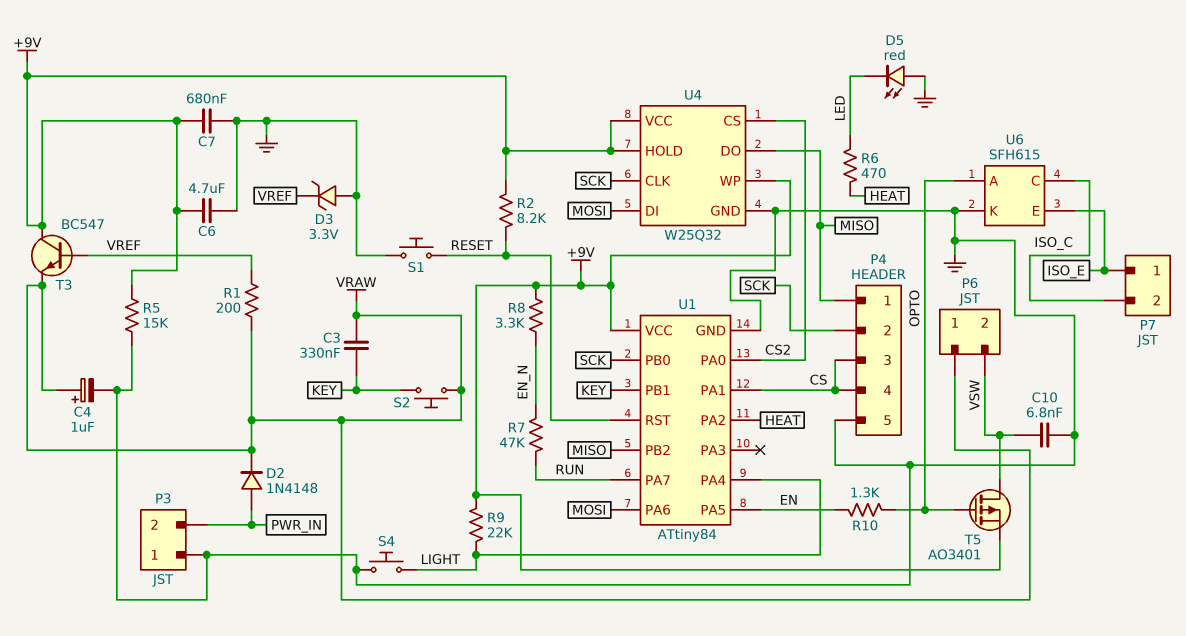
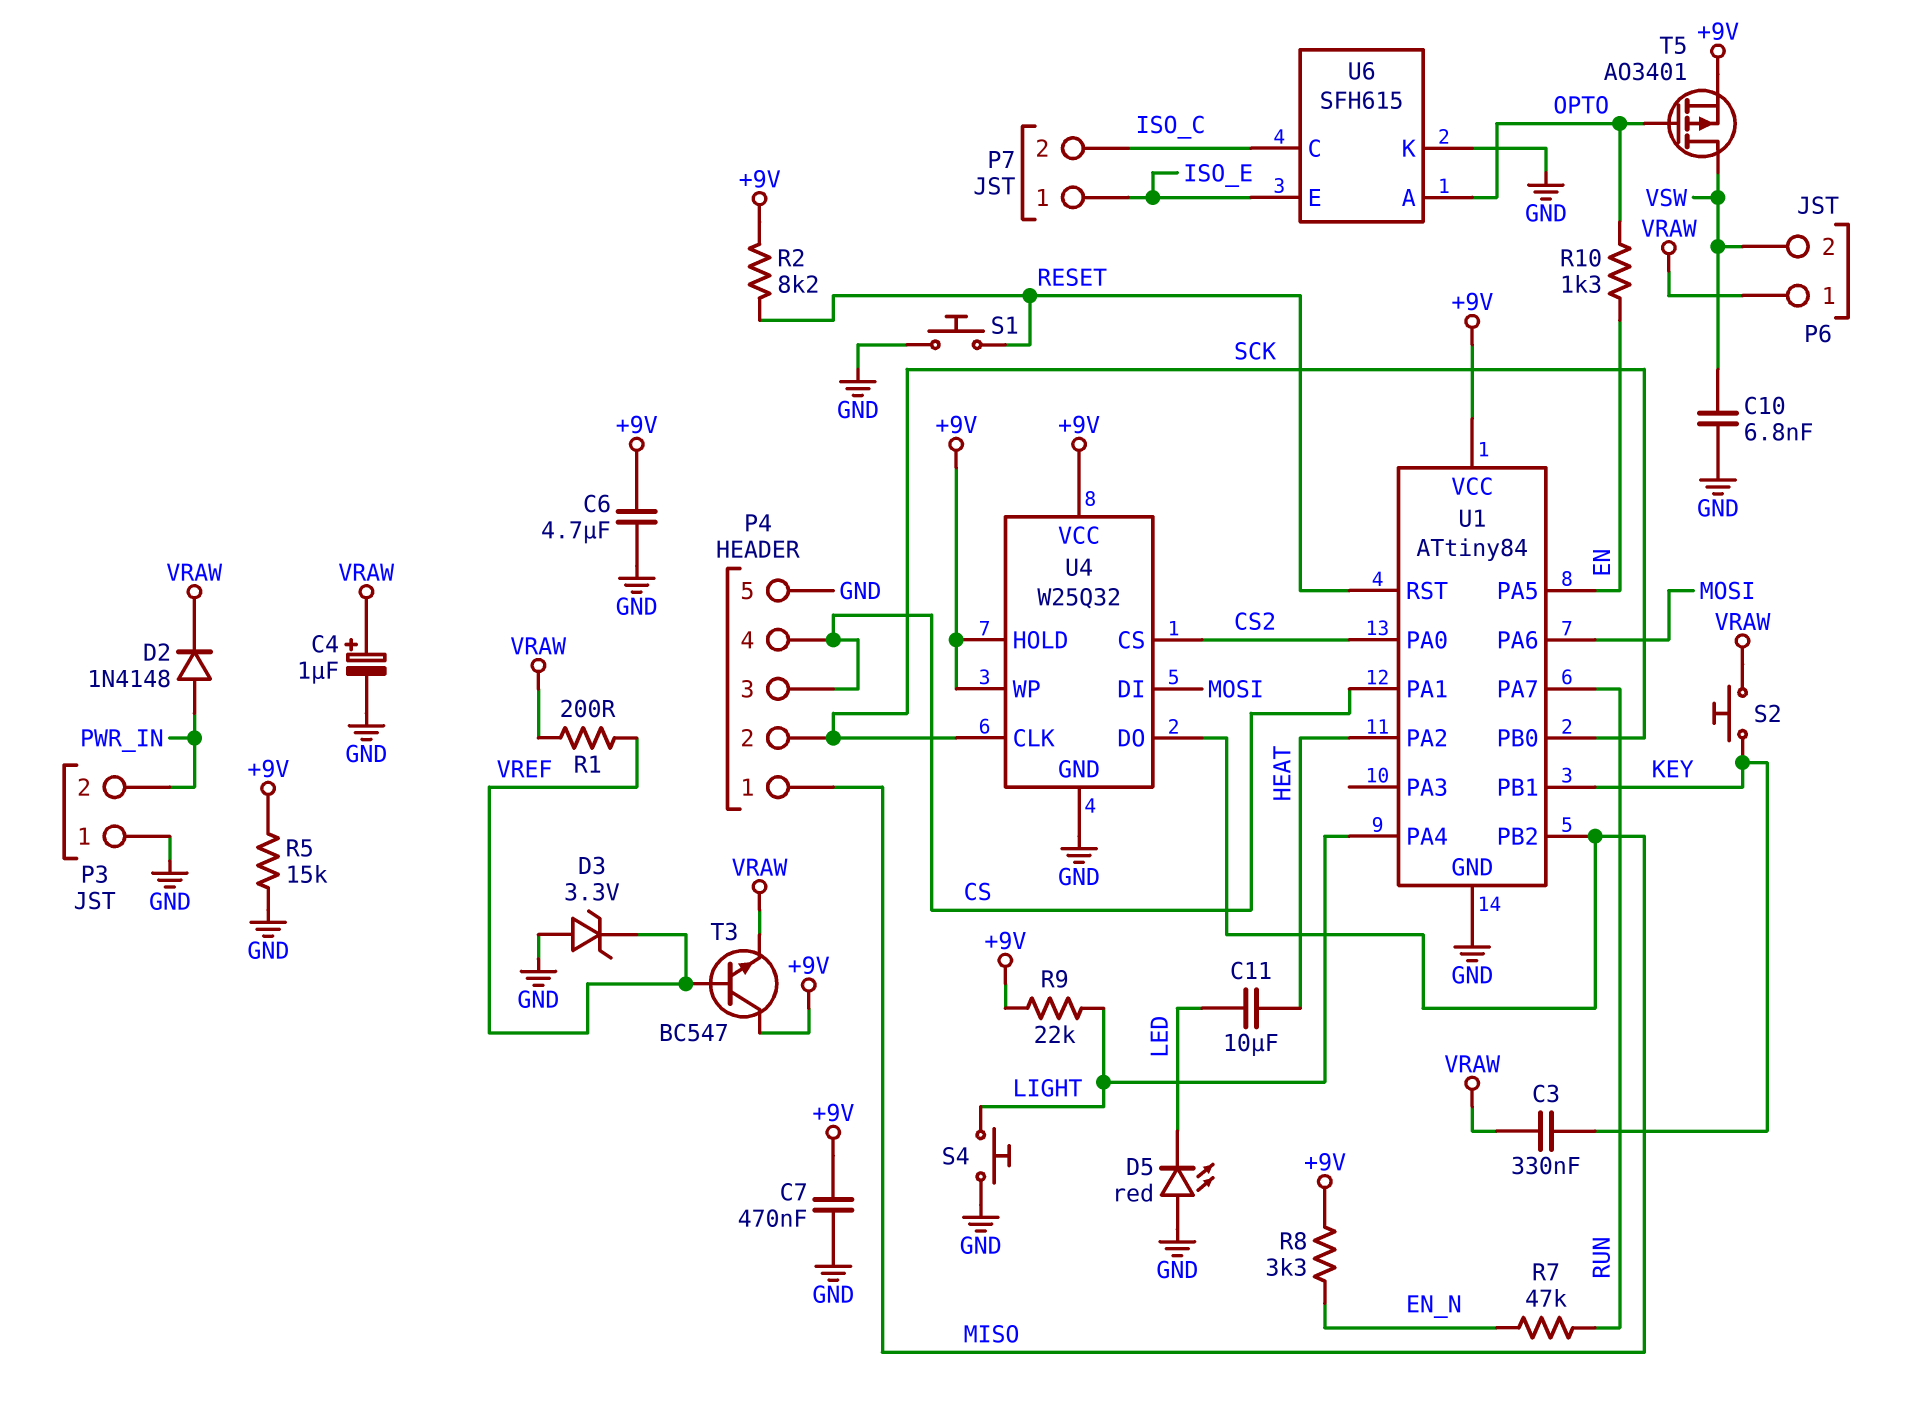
C7: 680nF (+9V, GND) -> 470nF (+9V, GND)
C11: none -> 10uF (HEAT, LED)
R6: 470 (HEAT, LED) -> none

